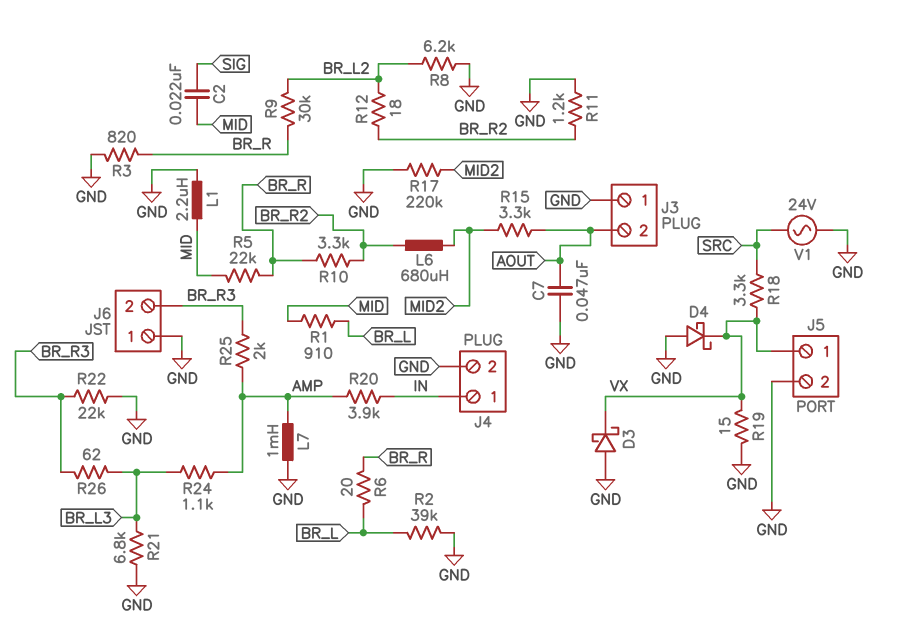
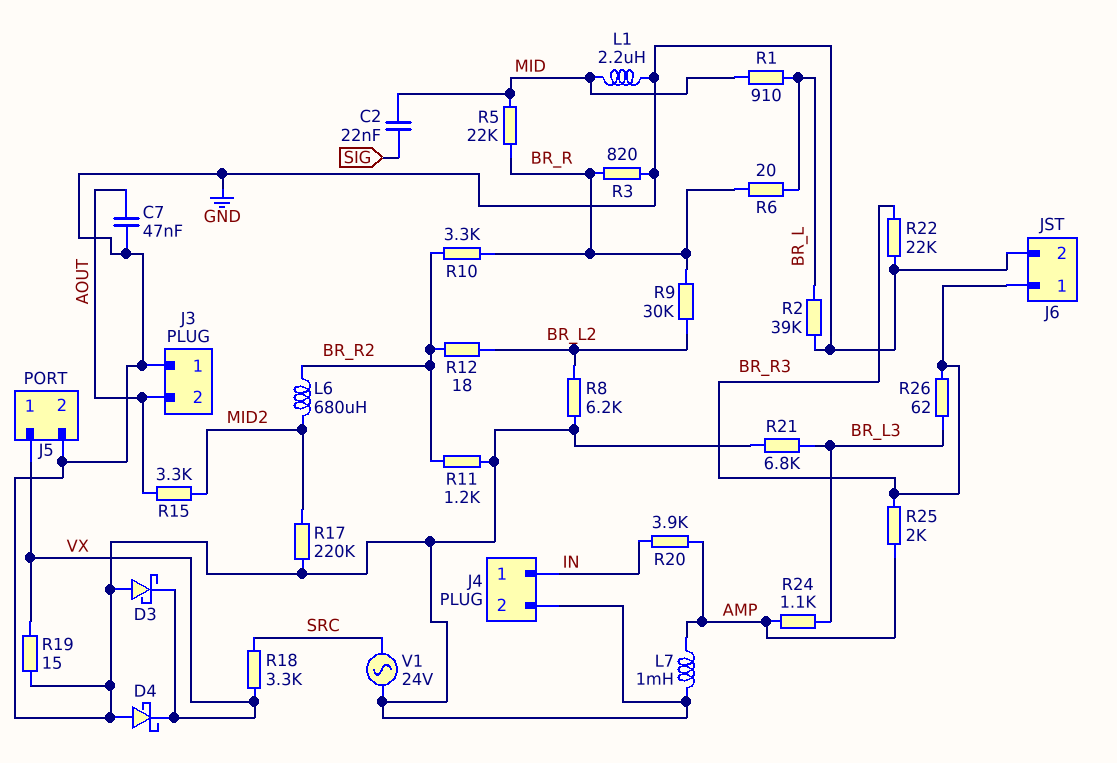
J6 pin 1: GND -> BR_R3
J6 pin 2: BR_R3 -> GND

